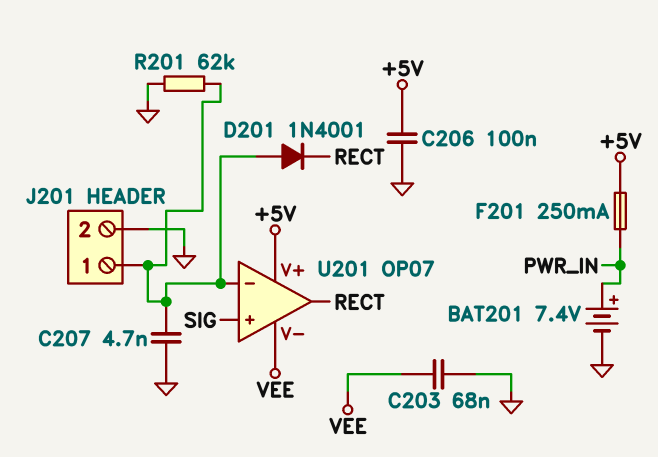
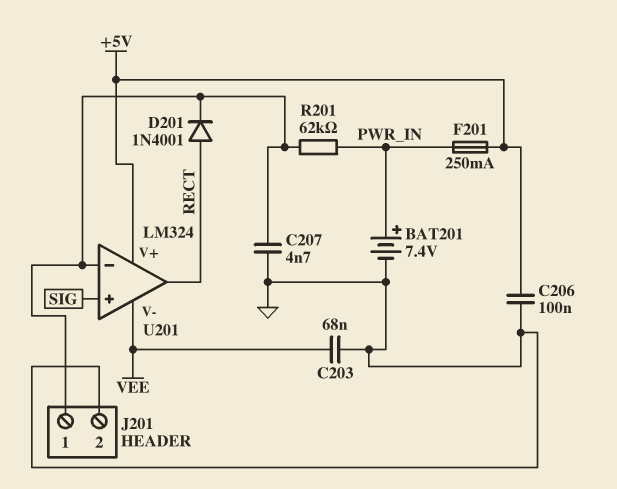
D201: diode 1N4001 (A J201/1, K RECT) -> diode 1N4001 (A RECT, K J201/1)
R201: 62k (GND, J201/1) -> 62k (J201/1, PWR_IN)
U201: OP07 -> LM324

